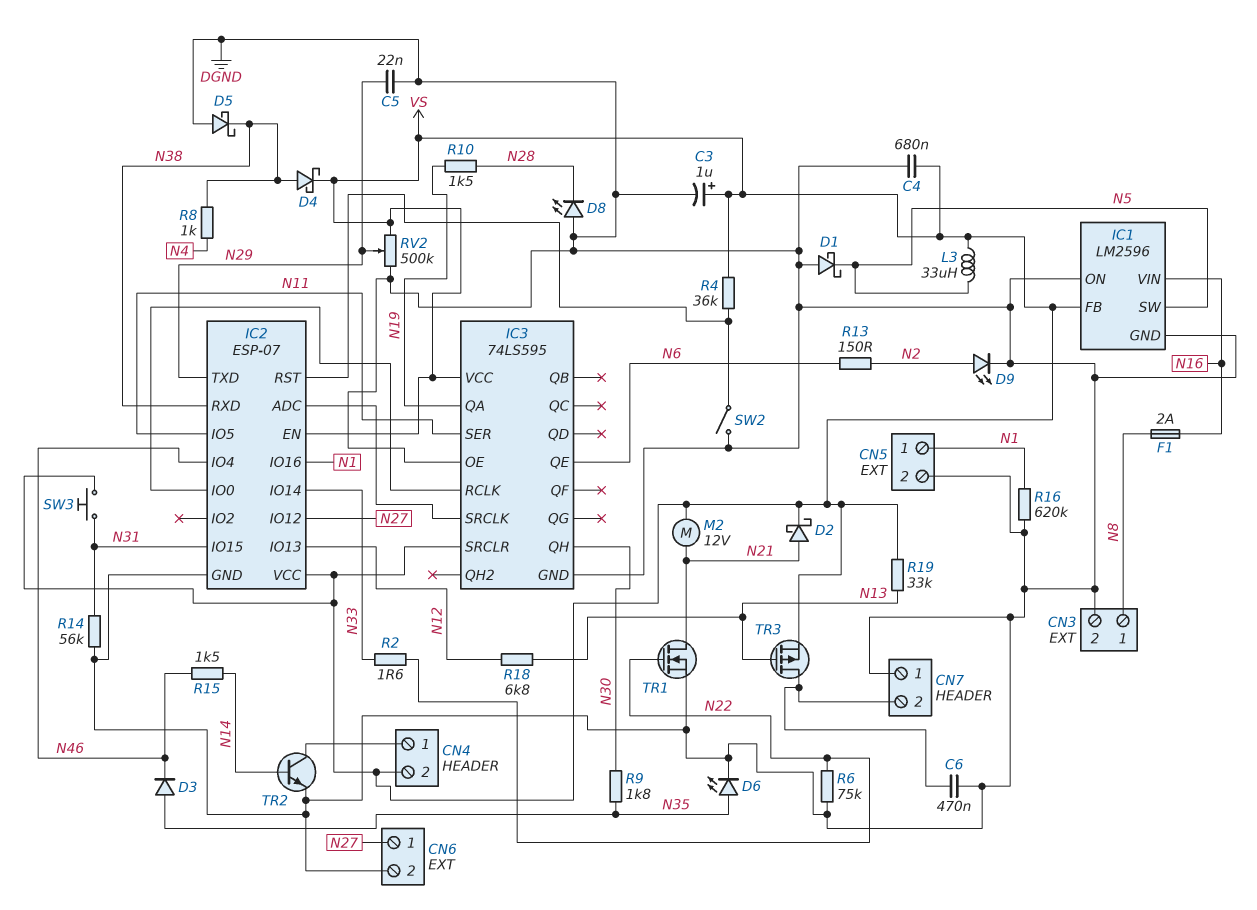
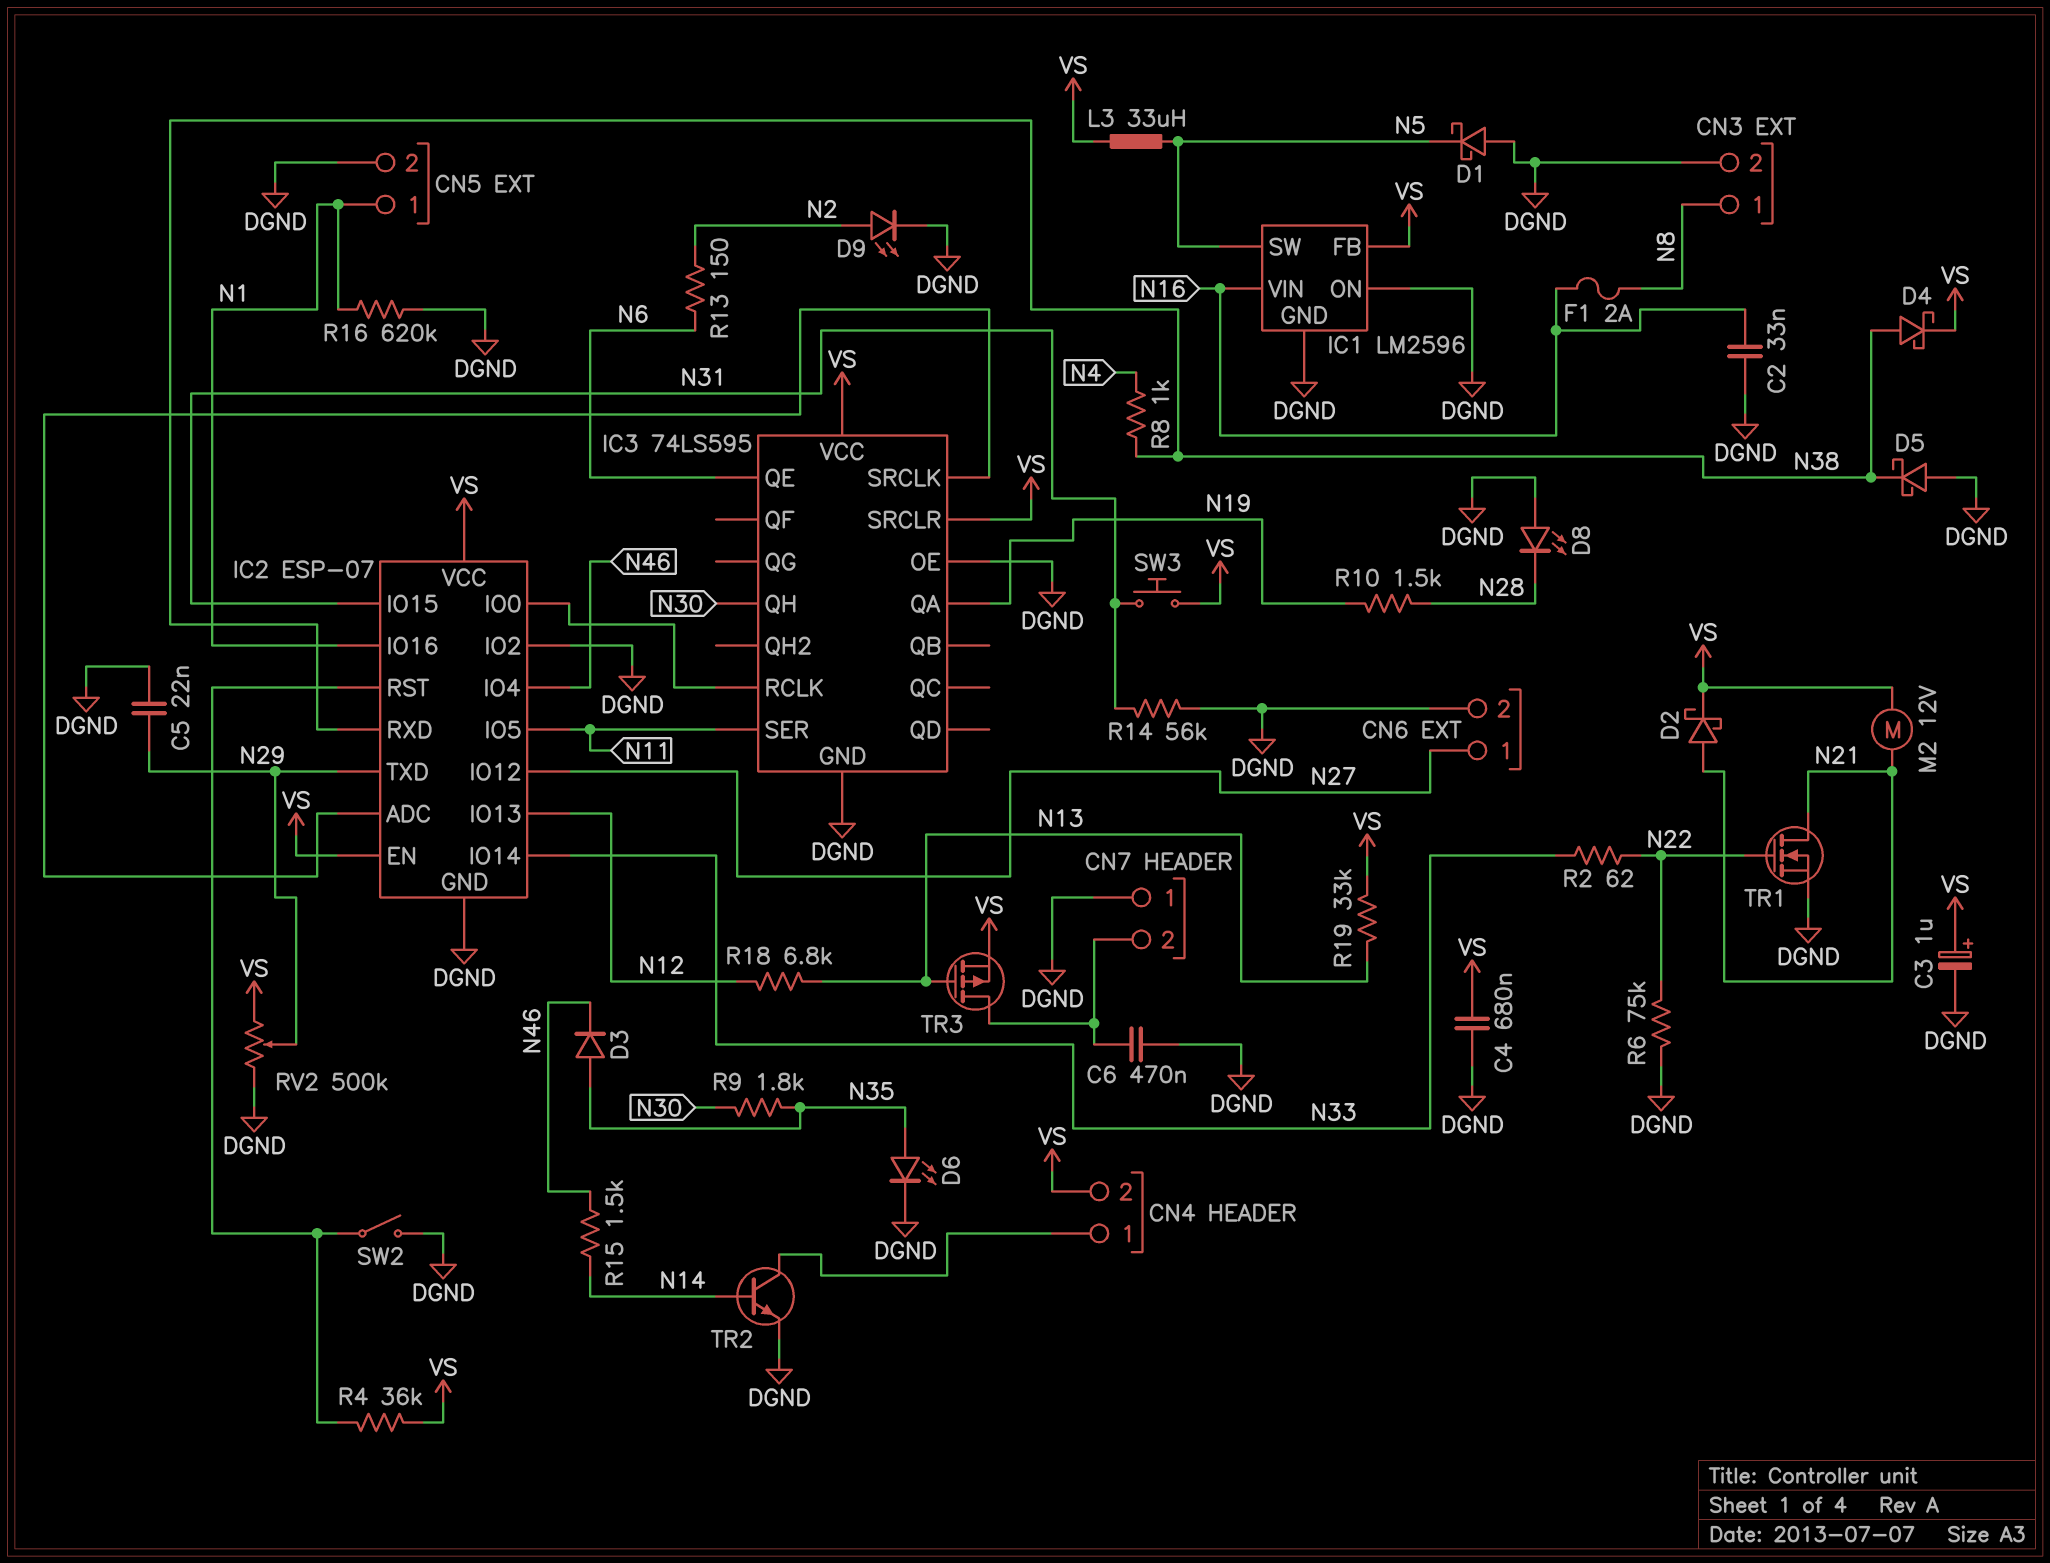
C2: none -> 33nF (DGND, N16)
IC2 pin IO2: none -> DGND
R2: 1.6 (N22, N33) -> 62 (N22, N33)

